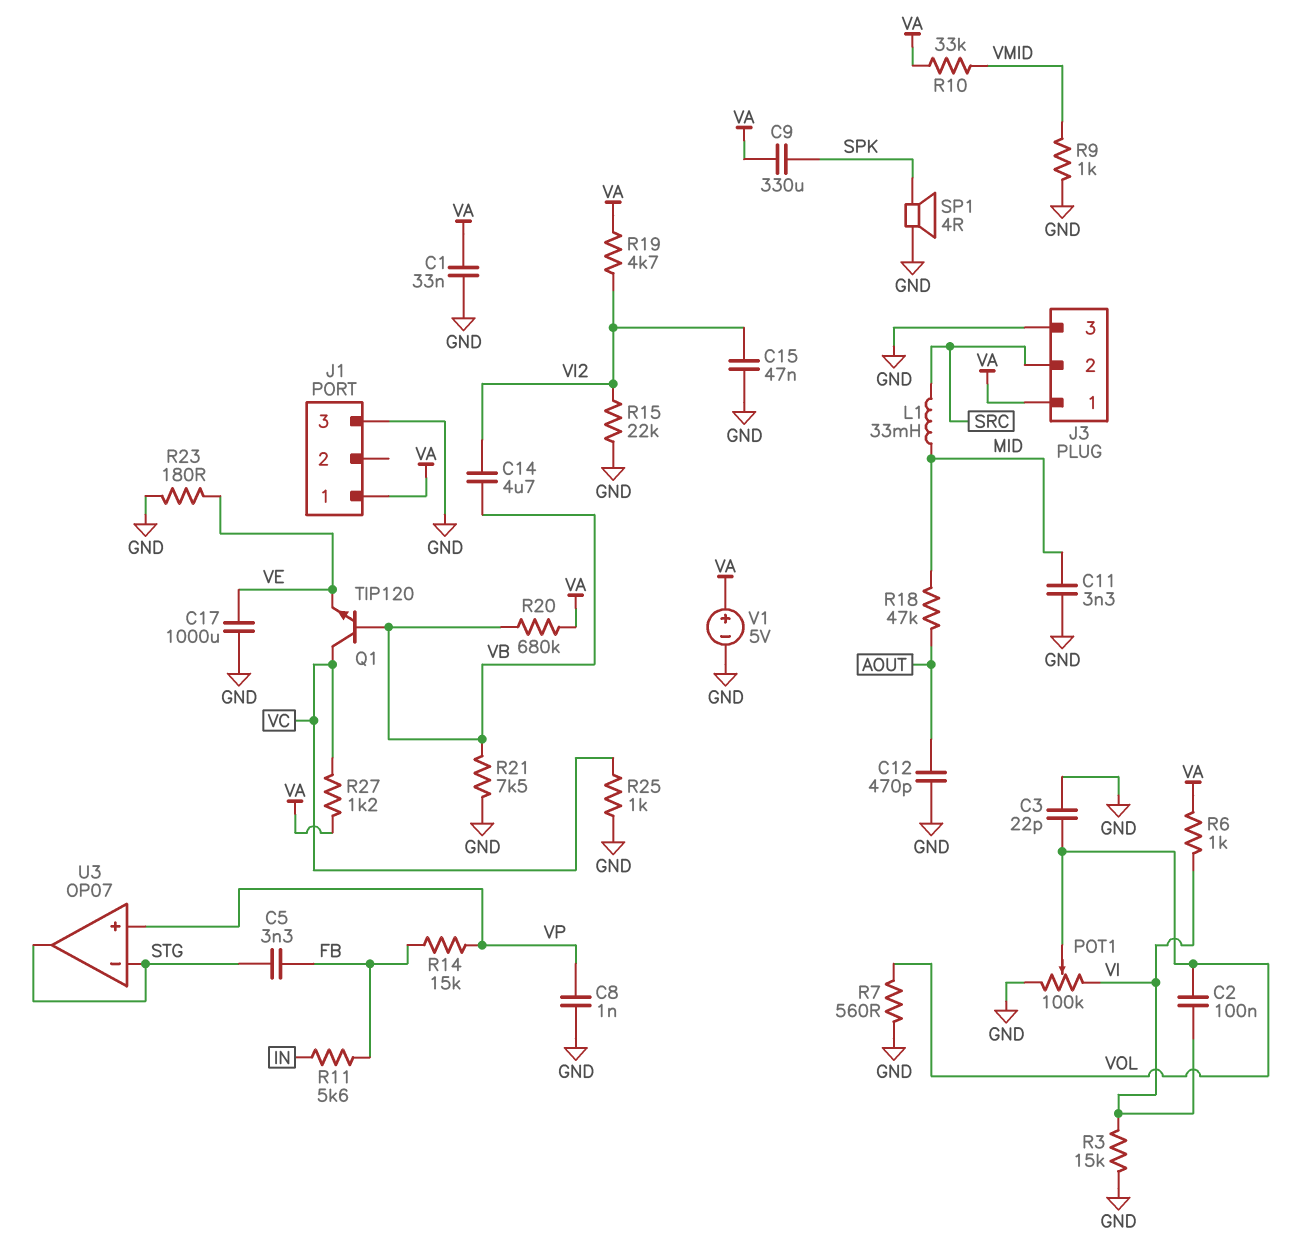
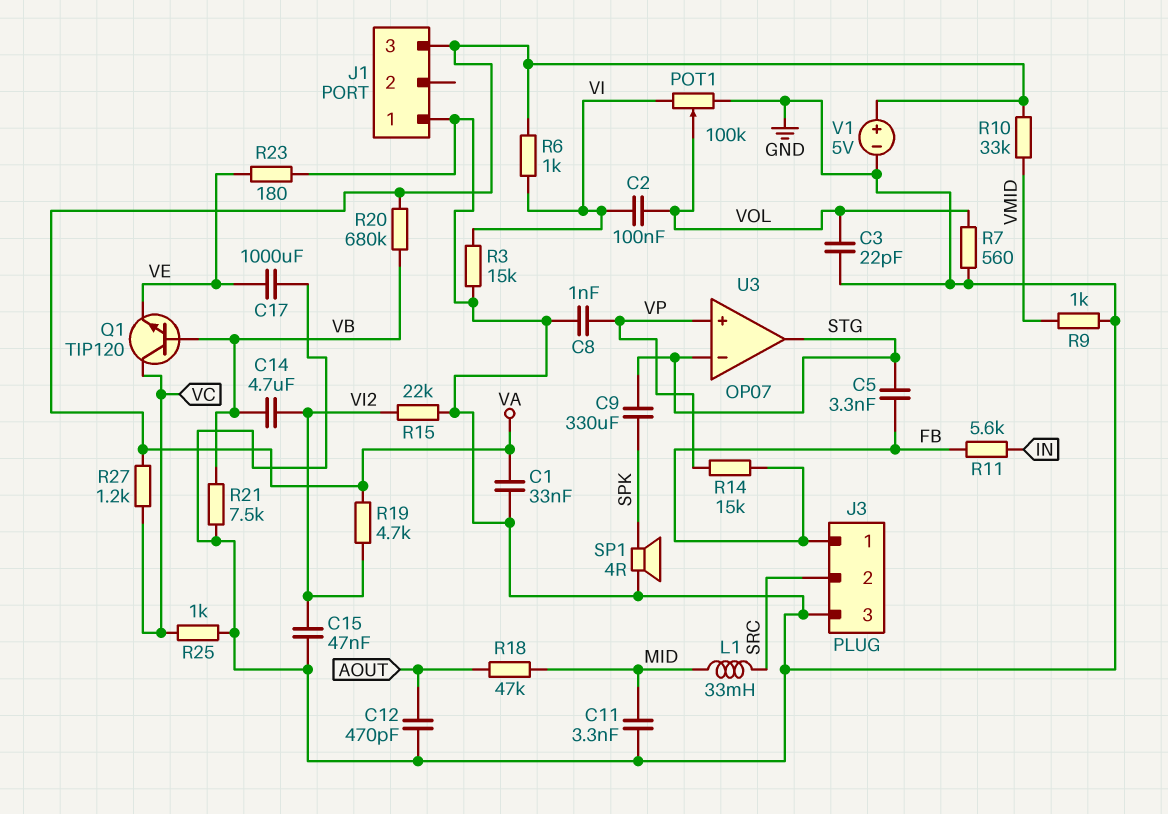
C9: 330uF (SPK, VA) -> 330uF (SPK, STG)
J1 pin 1: VA -> GND
J1 pin 3: GND -> VA
J3 pin 1: VA -> FB

